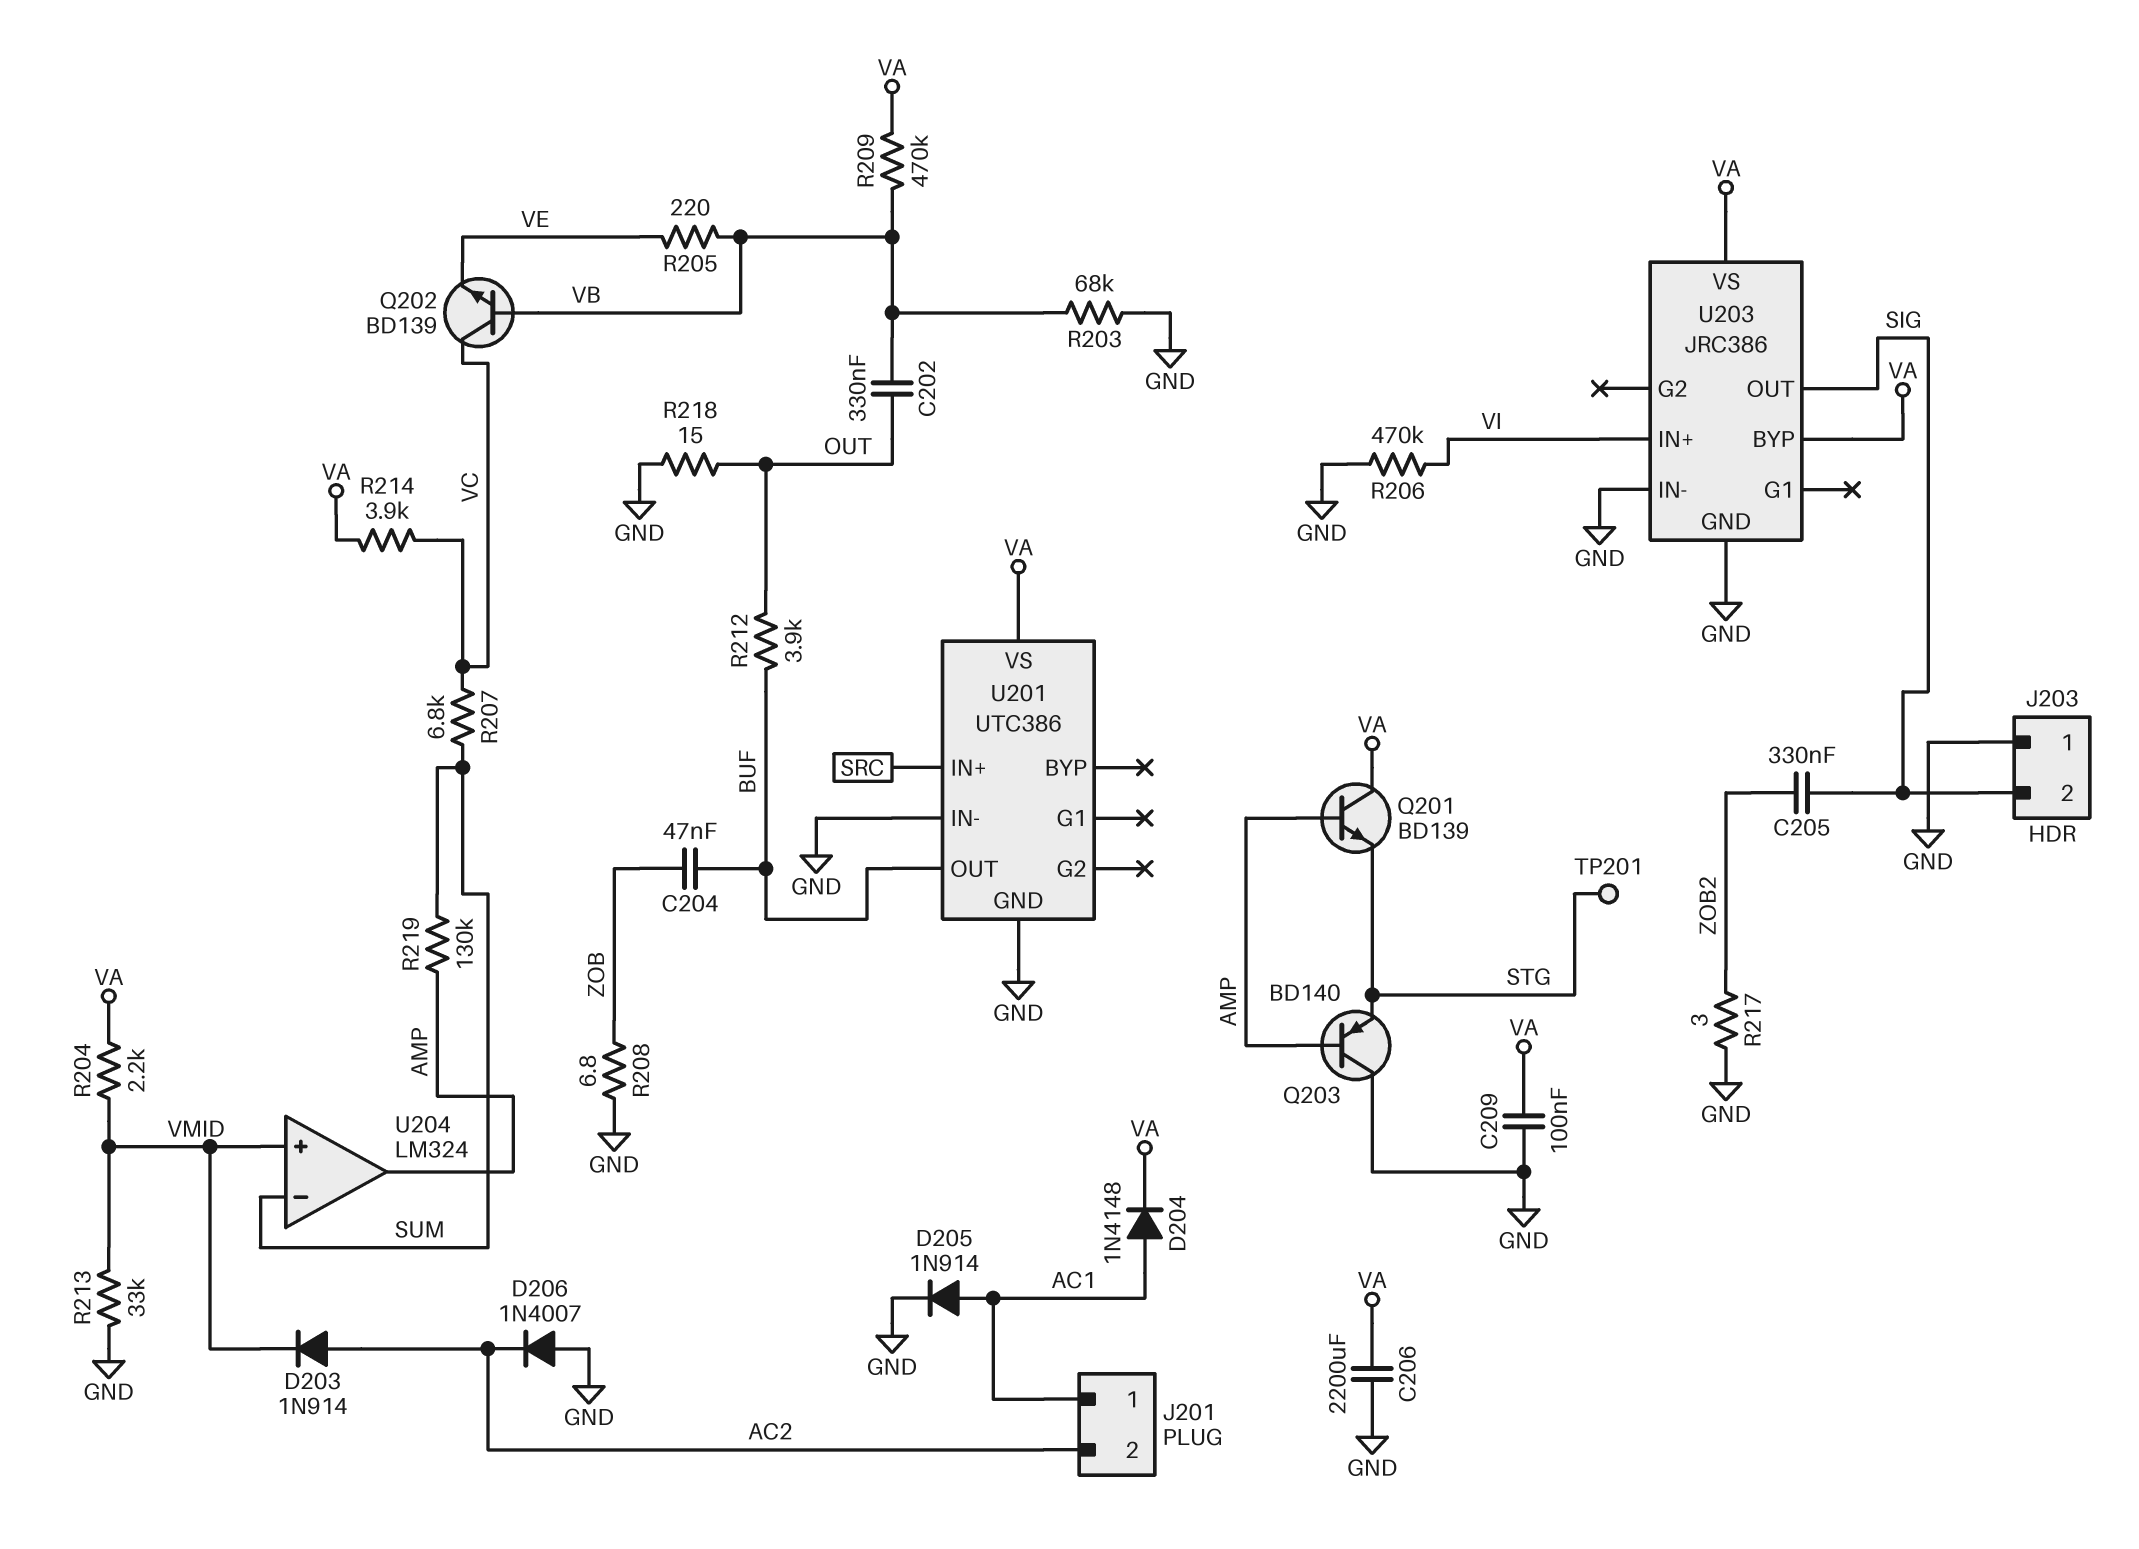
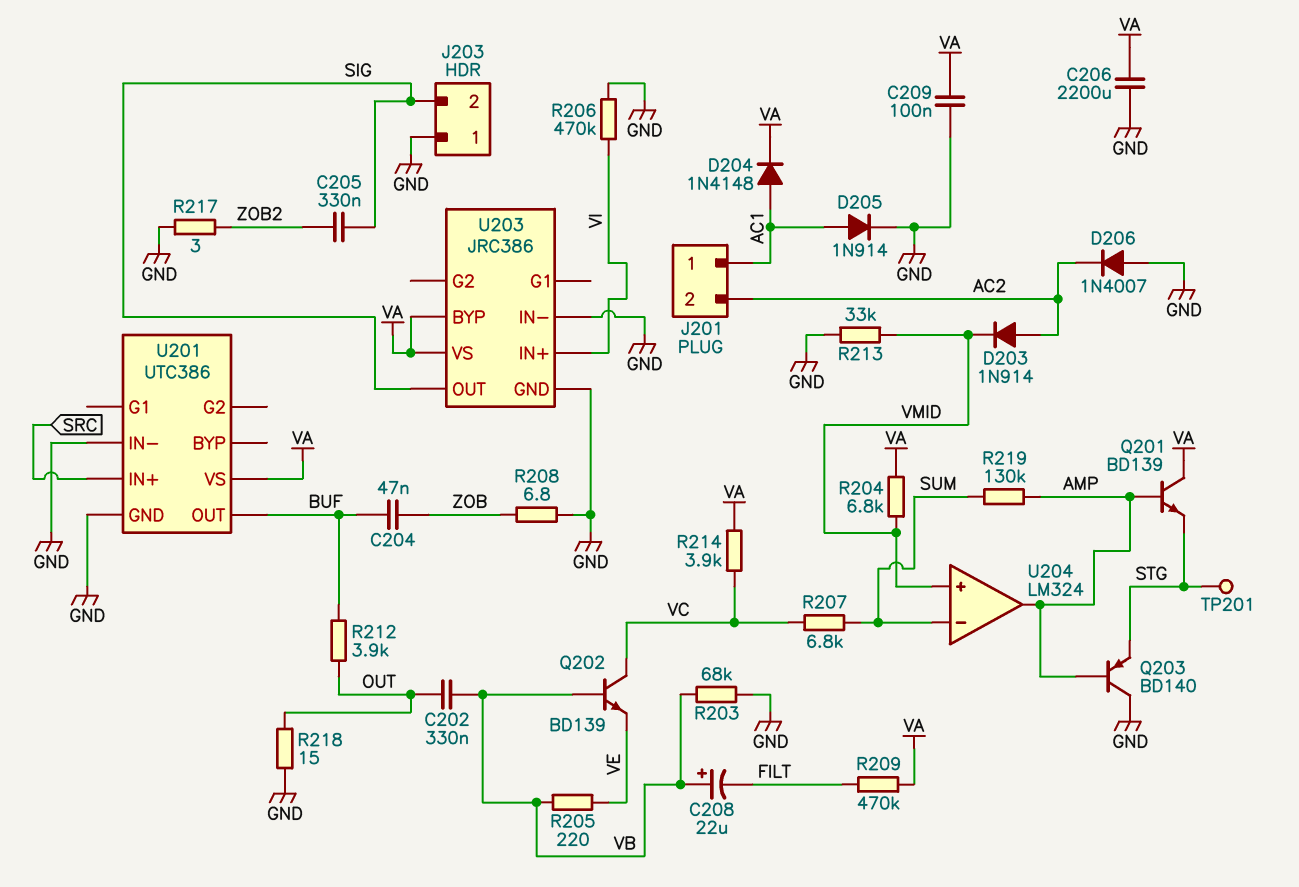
C208: none -> 22uF (plus VB, minus FILT)
R204: 2.2k (VA, VMID) -> 6.8k (VA, VMID)
R209: 470k (VA, VB) -> 470k (FILT, VA)

